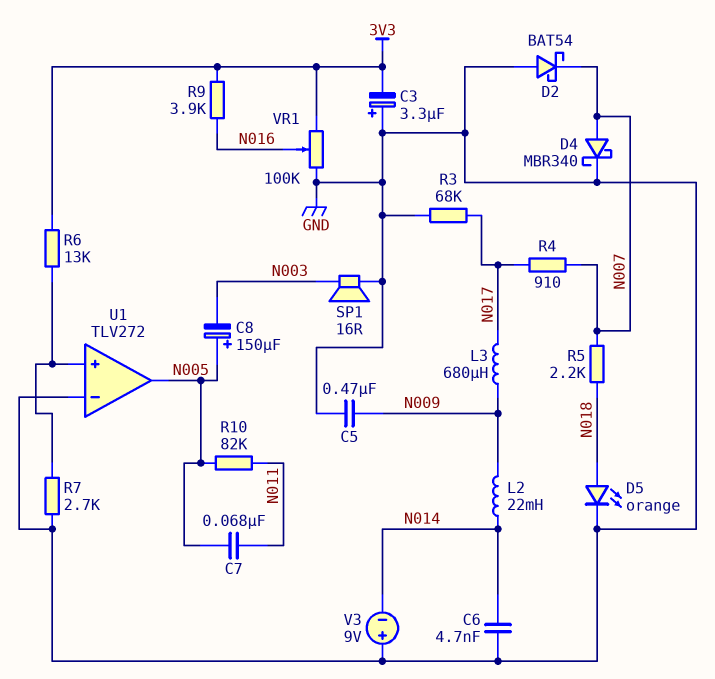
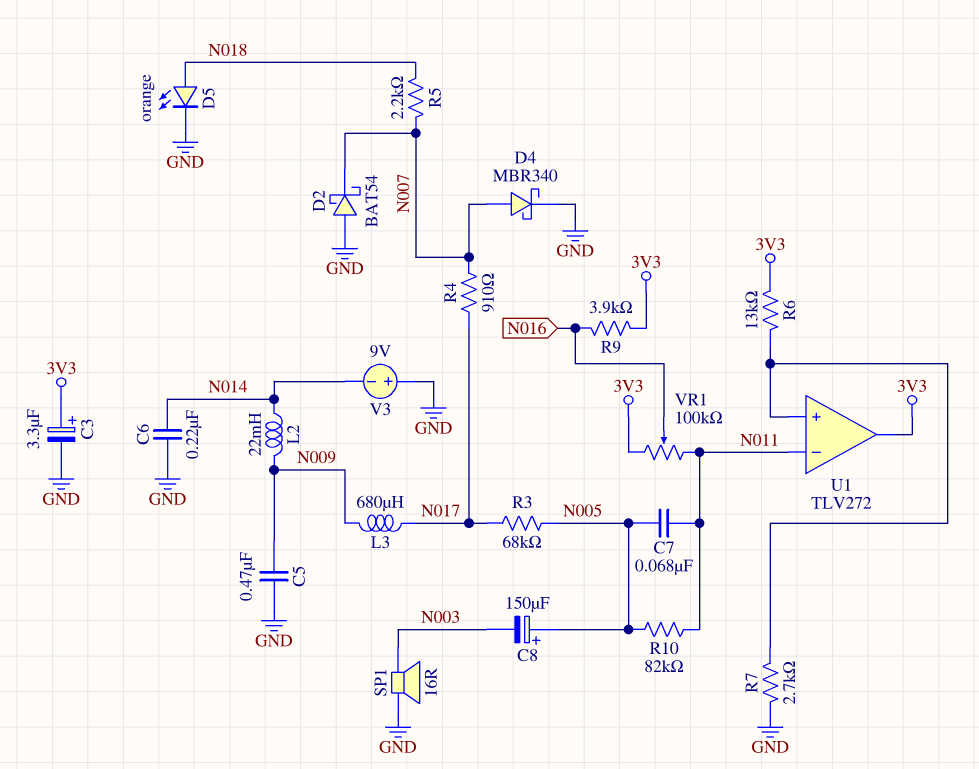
C3: 3.3uF (plus GND, minus 3V3) -> 3.3uF (plus 3V3, minus GND)
C6: 4.7nF (GND, N014) -> 220nF (GND, N014)
R3: 68k (GND, N017) -> 68k (N005, N017)
U1 pin in-: GND -> N011
U1 pin out: N005 -> 3V3
VR1: 100k (3V3, GND, wiper N016) -> 100k (3V3, N011, wiper N016)

